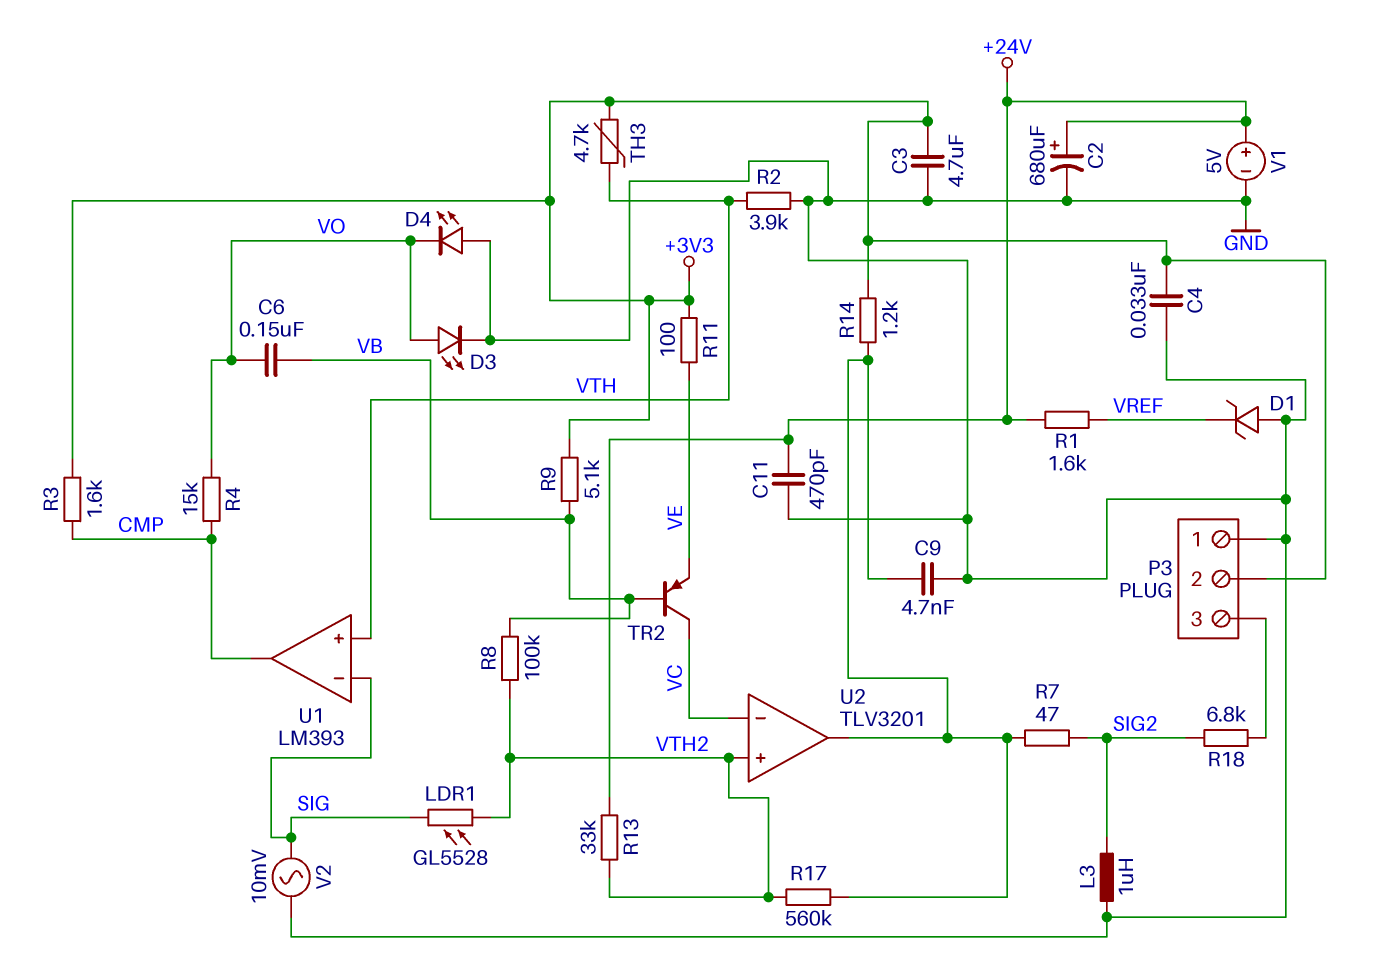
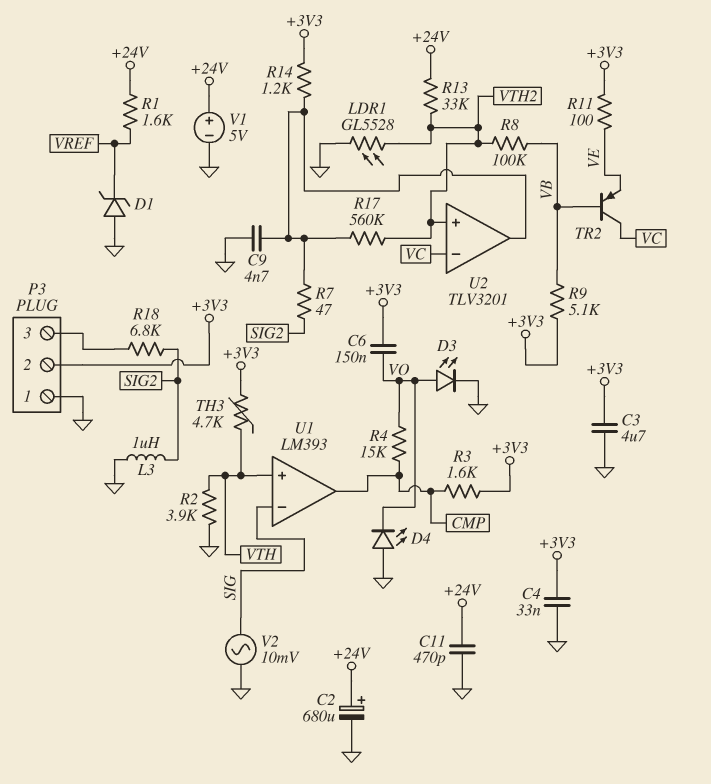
C6: 150nF (VB, VO) -> 150nF (+3V3, VO)
LDR1: GL5528 (SIG, VTH2) -> GL5528 (GND, VTH2)

